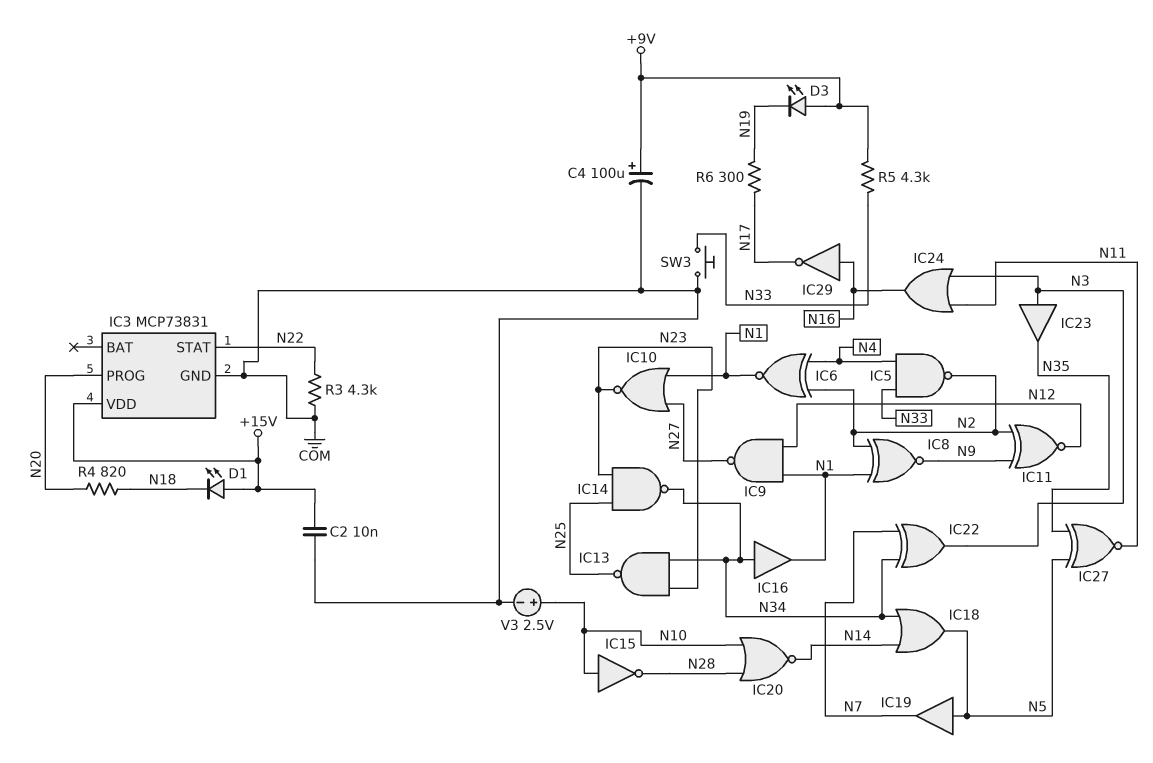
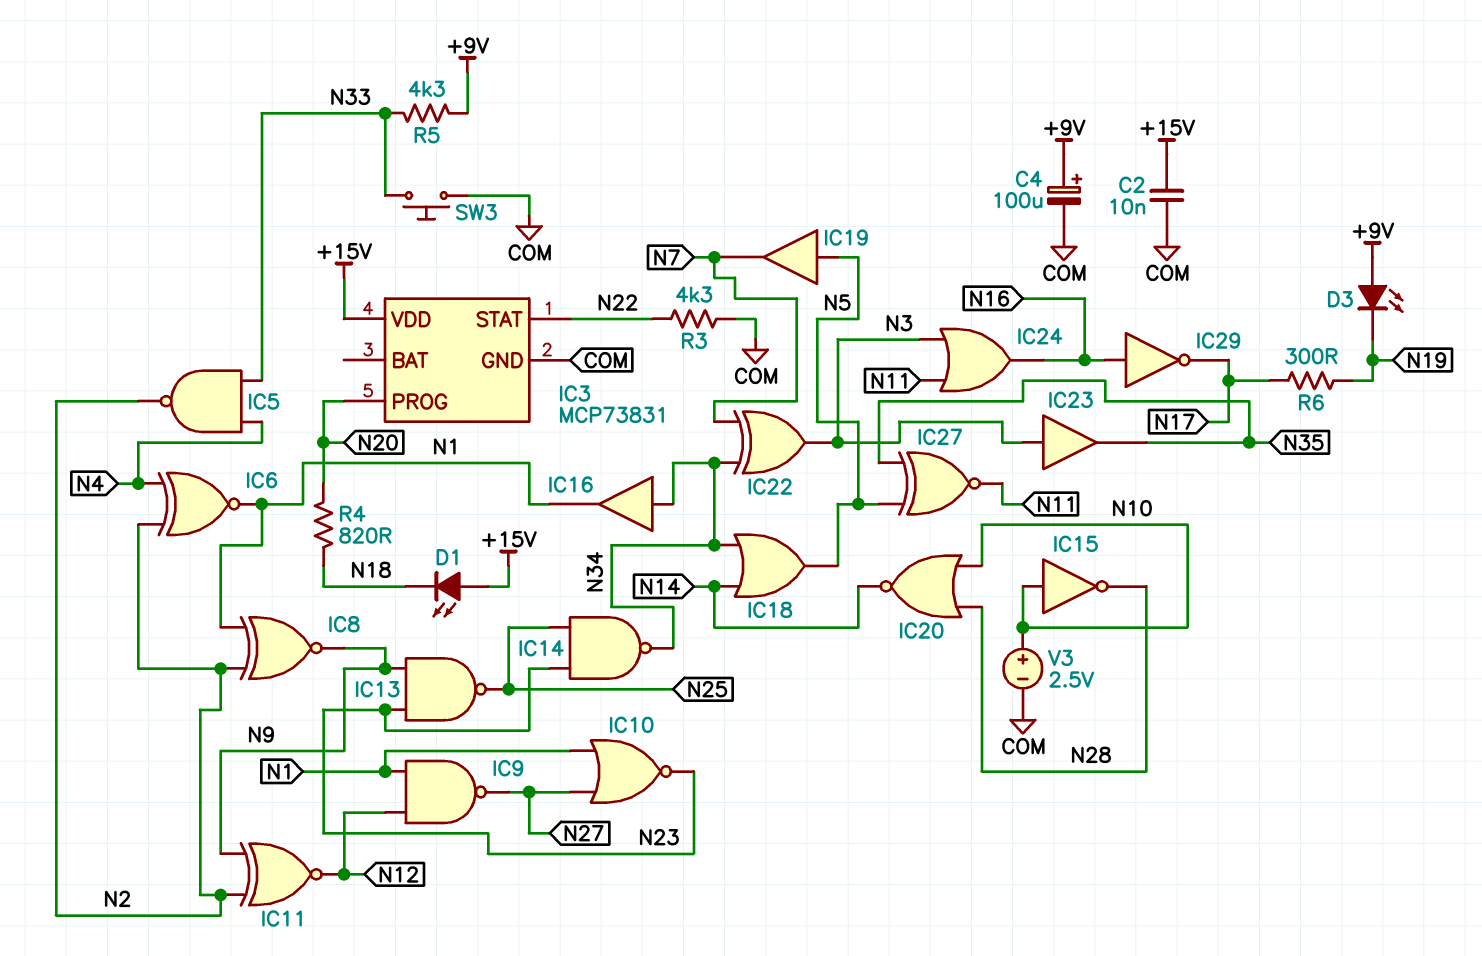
IC13: NAND (in N23, in N34, out N25) -> NAND (in N9, in N23, out N25)

